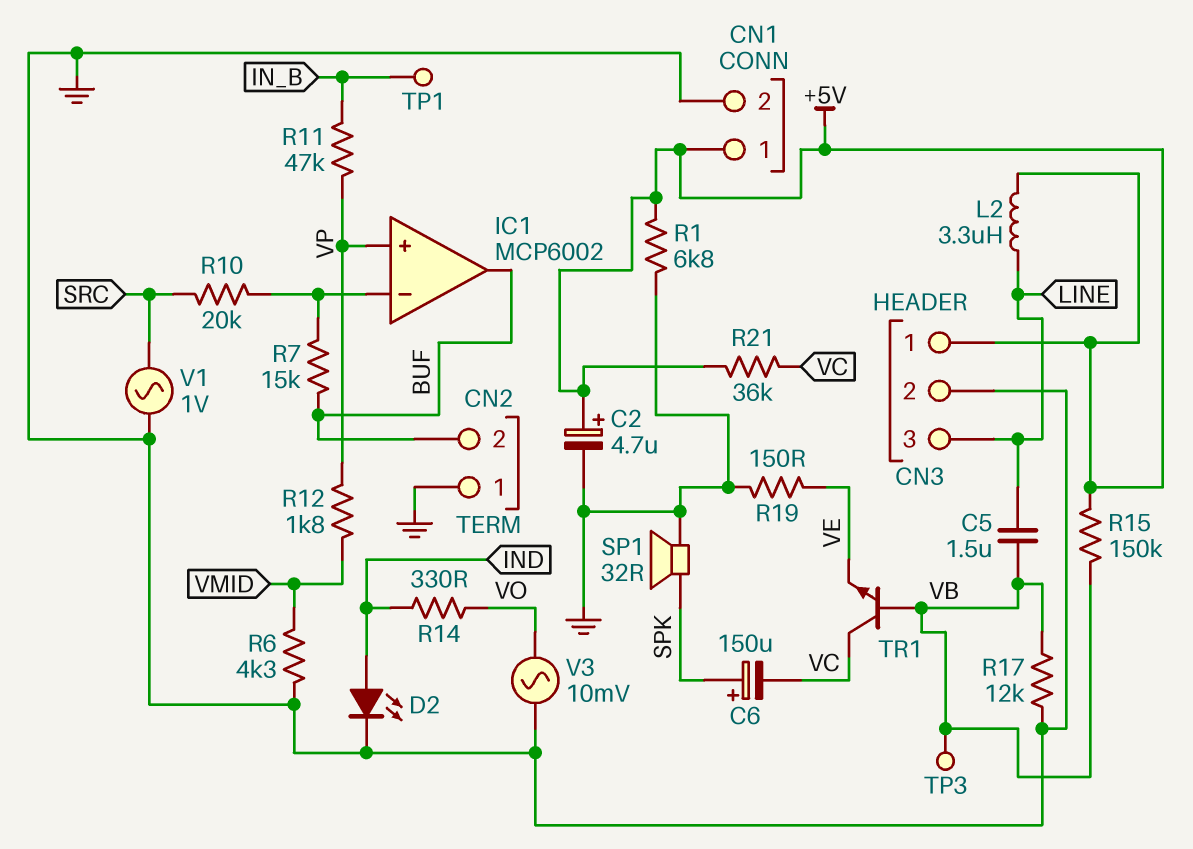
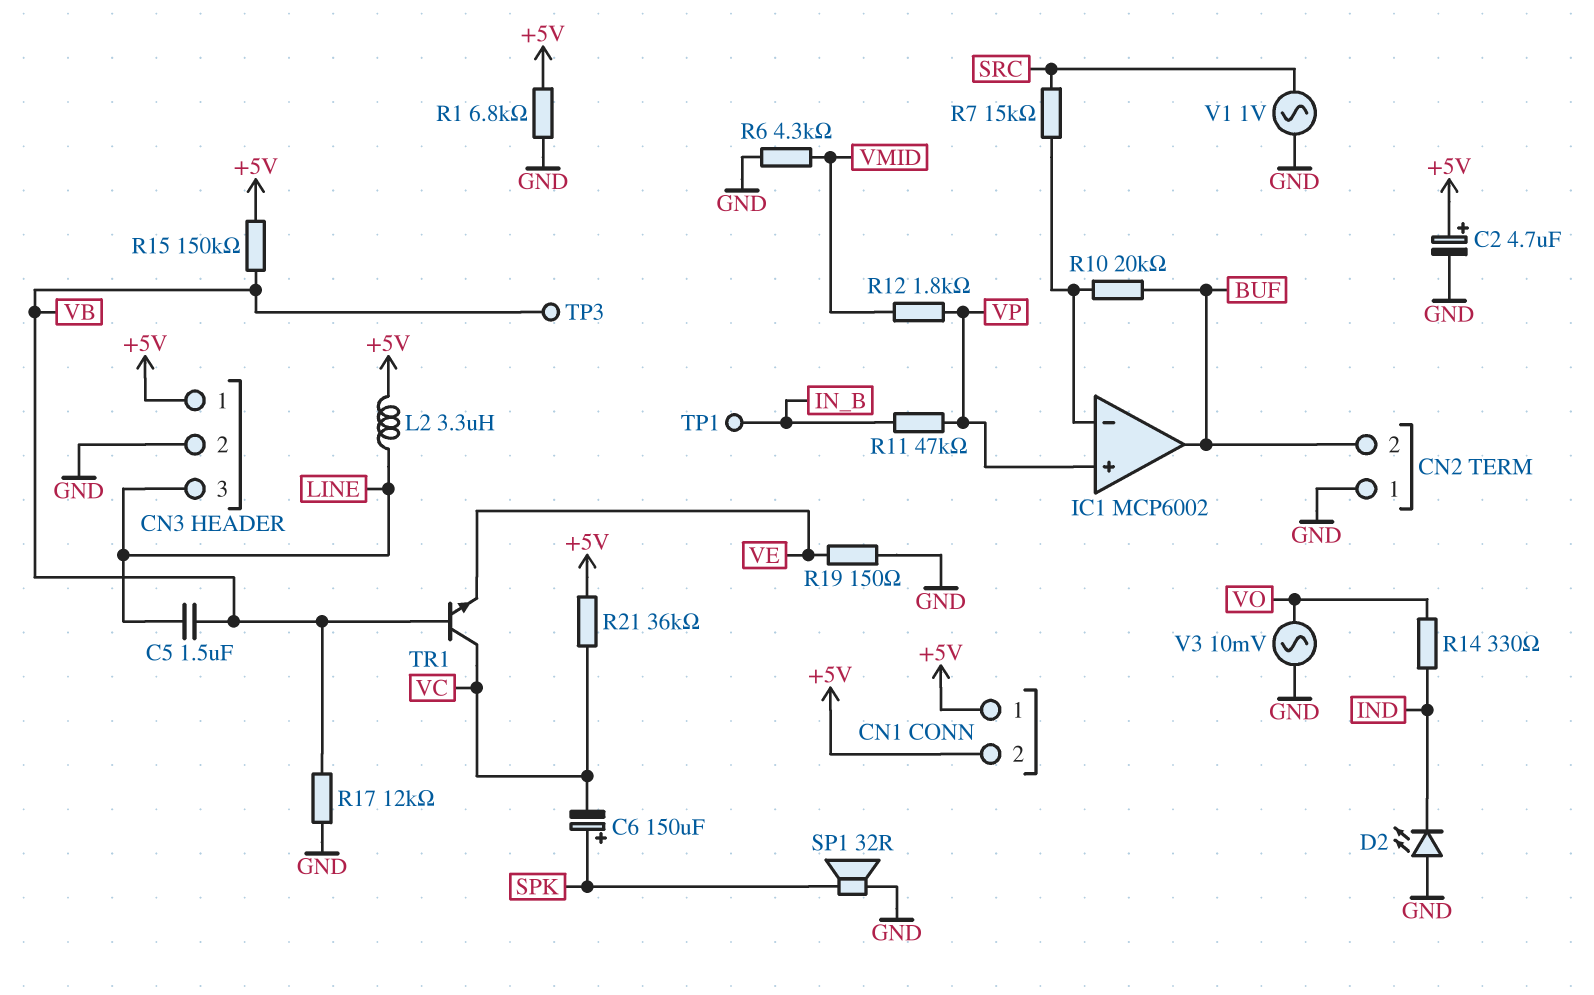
CN1 pin 2: GND -> +5V
D2: LED (A IND, K GND) -> LED (A GND, K IND)
R7: 15k (BUF, IC1/in-) -> 15k (IC1/in-, SRC)
R10: 20k (IC1/in-, SRC) -> 20k (BUF, IC1/in-)

